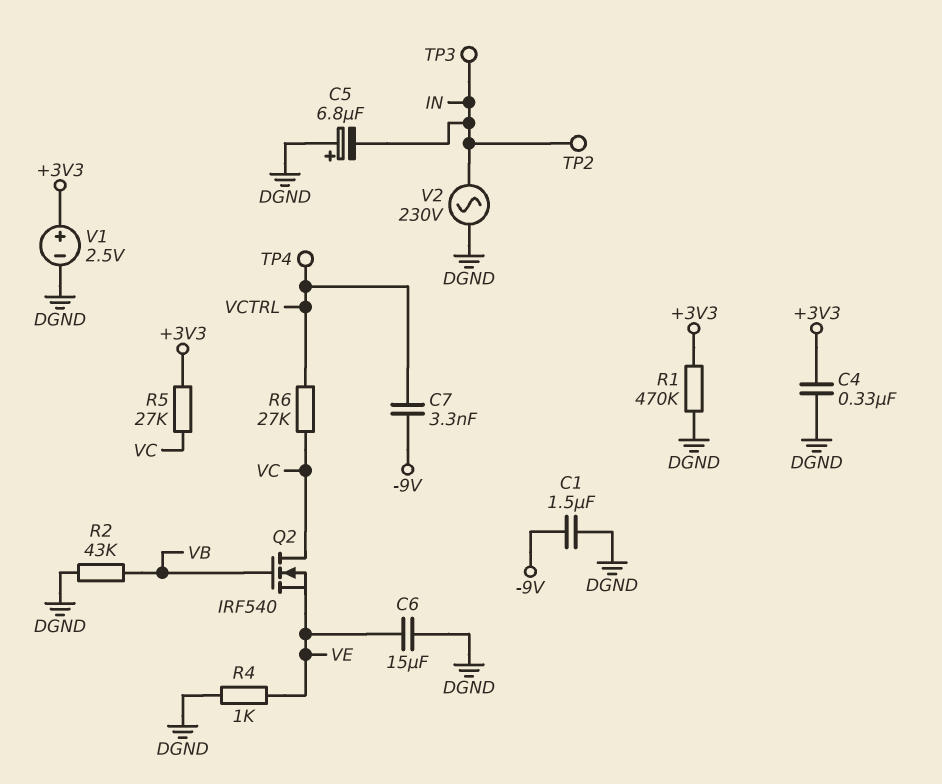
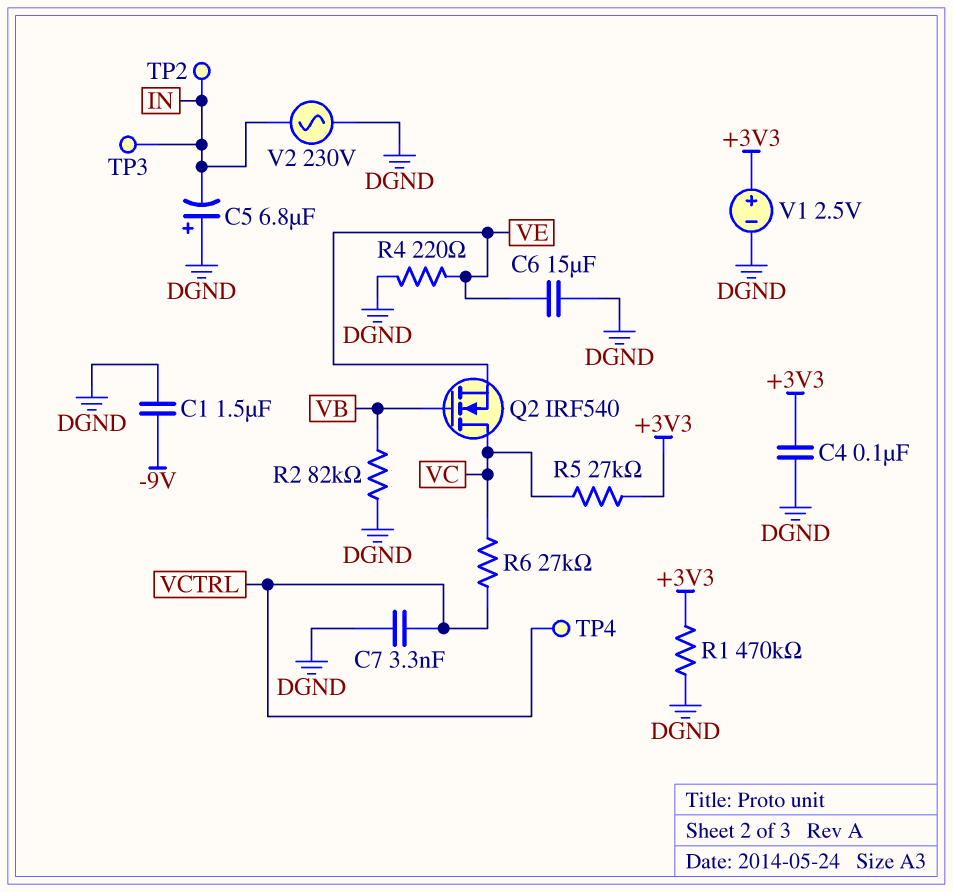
C4: 330nF (+3V3, DGND) -> 100nF (+3V3, DGND)
C7: 3.3nF (-9V, VCTRL) -> 3.3nF (DGND, VCTRL)
R2: 43k (DGND, VB) -> 82k (DGND, VB)
R4: 1k (DGND, VE) -> 220 (DGND, VE)

